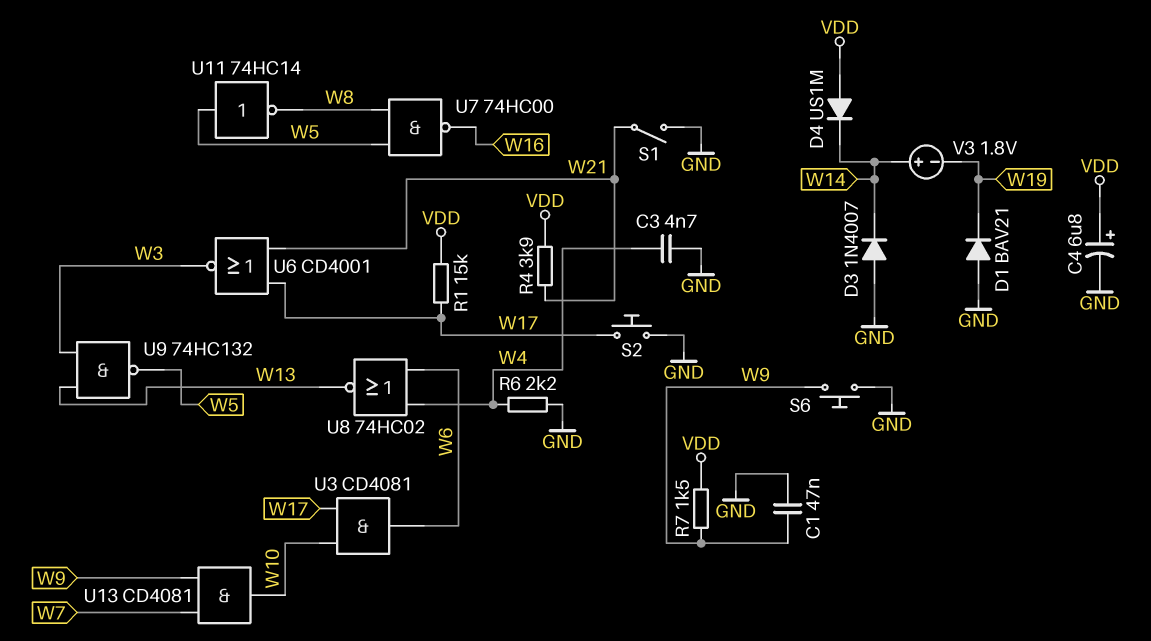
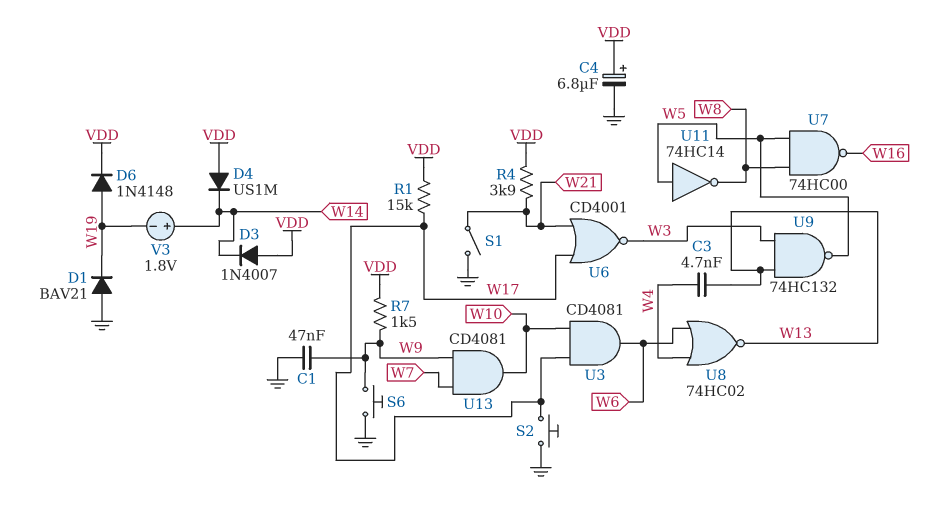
C3: 4.7nF (GND, W4) -> 4.7nF (W4, W13)
D3: diode 1N4007 (A GND, K W14) -> diode 1N4007 (A VDD, K W14)
D6: none -> diode 1N4148 (A W19, K VDD)
R6: 2.2k (GND, W4) -> none

